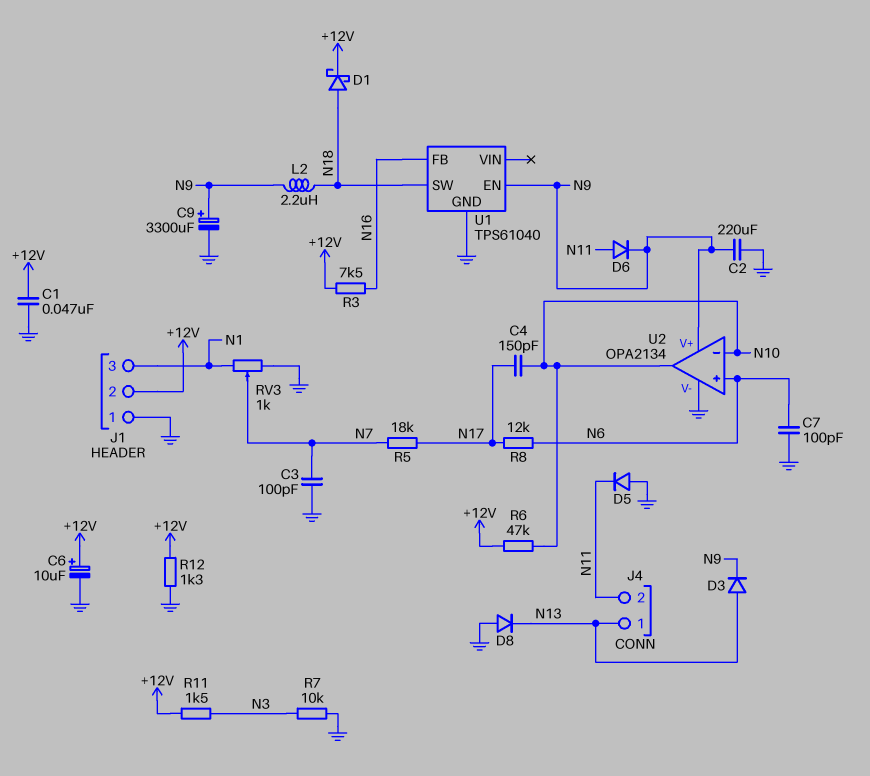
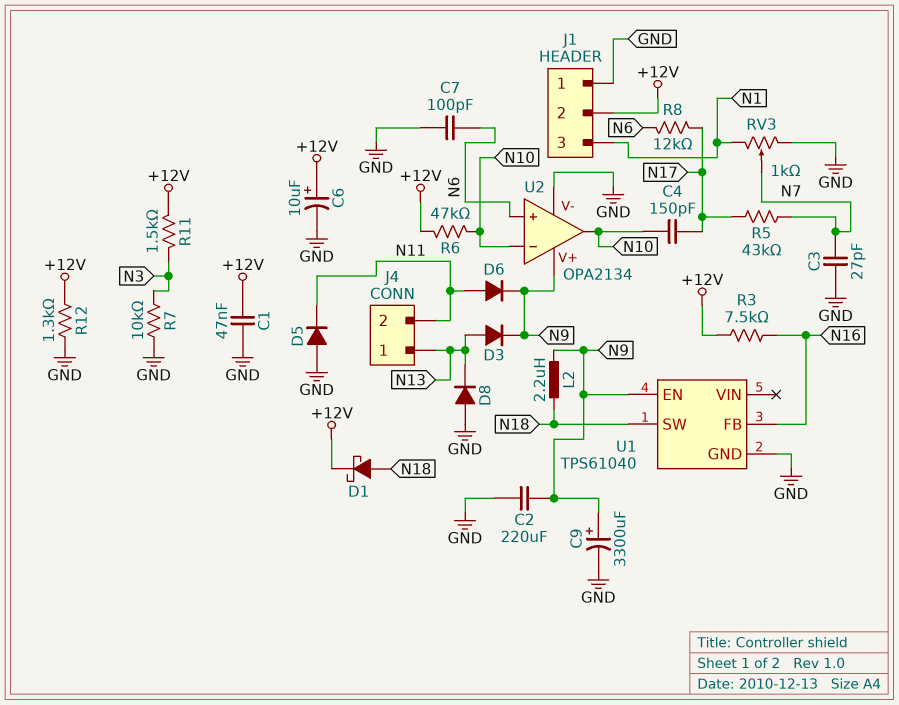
C3: 100pF (GND, N7) -> 27pF (GND, N7)
R5: 18k (N7, N17) -> 43k (N7, N17)

